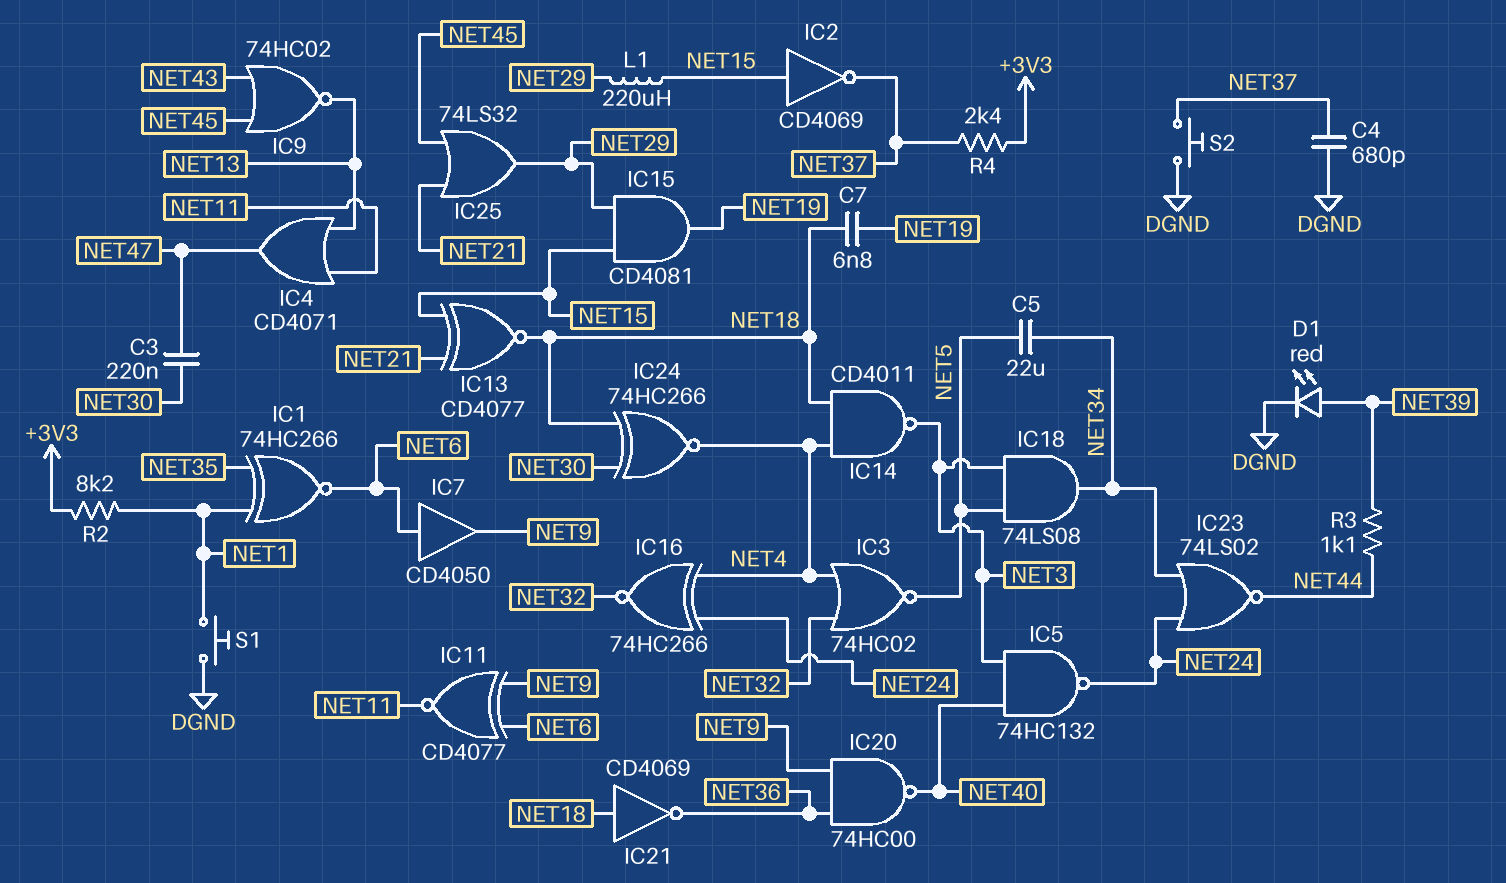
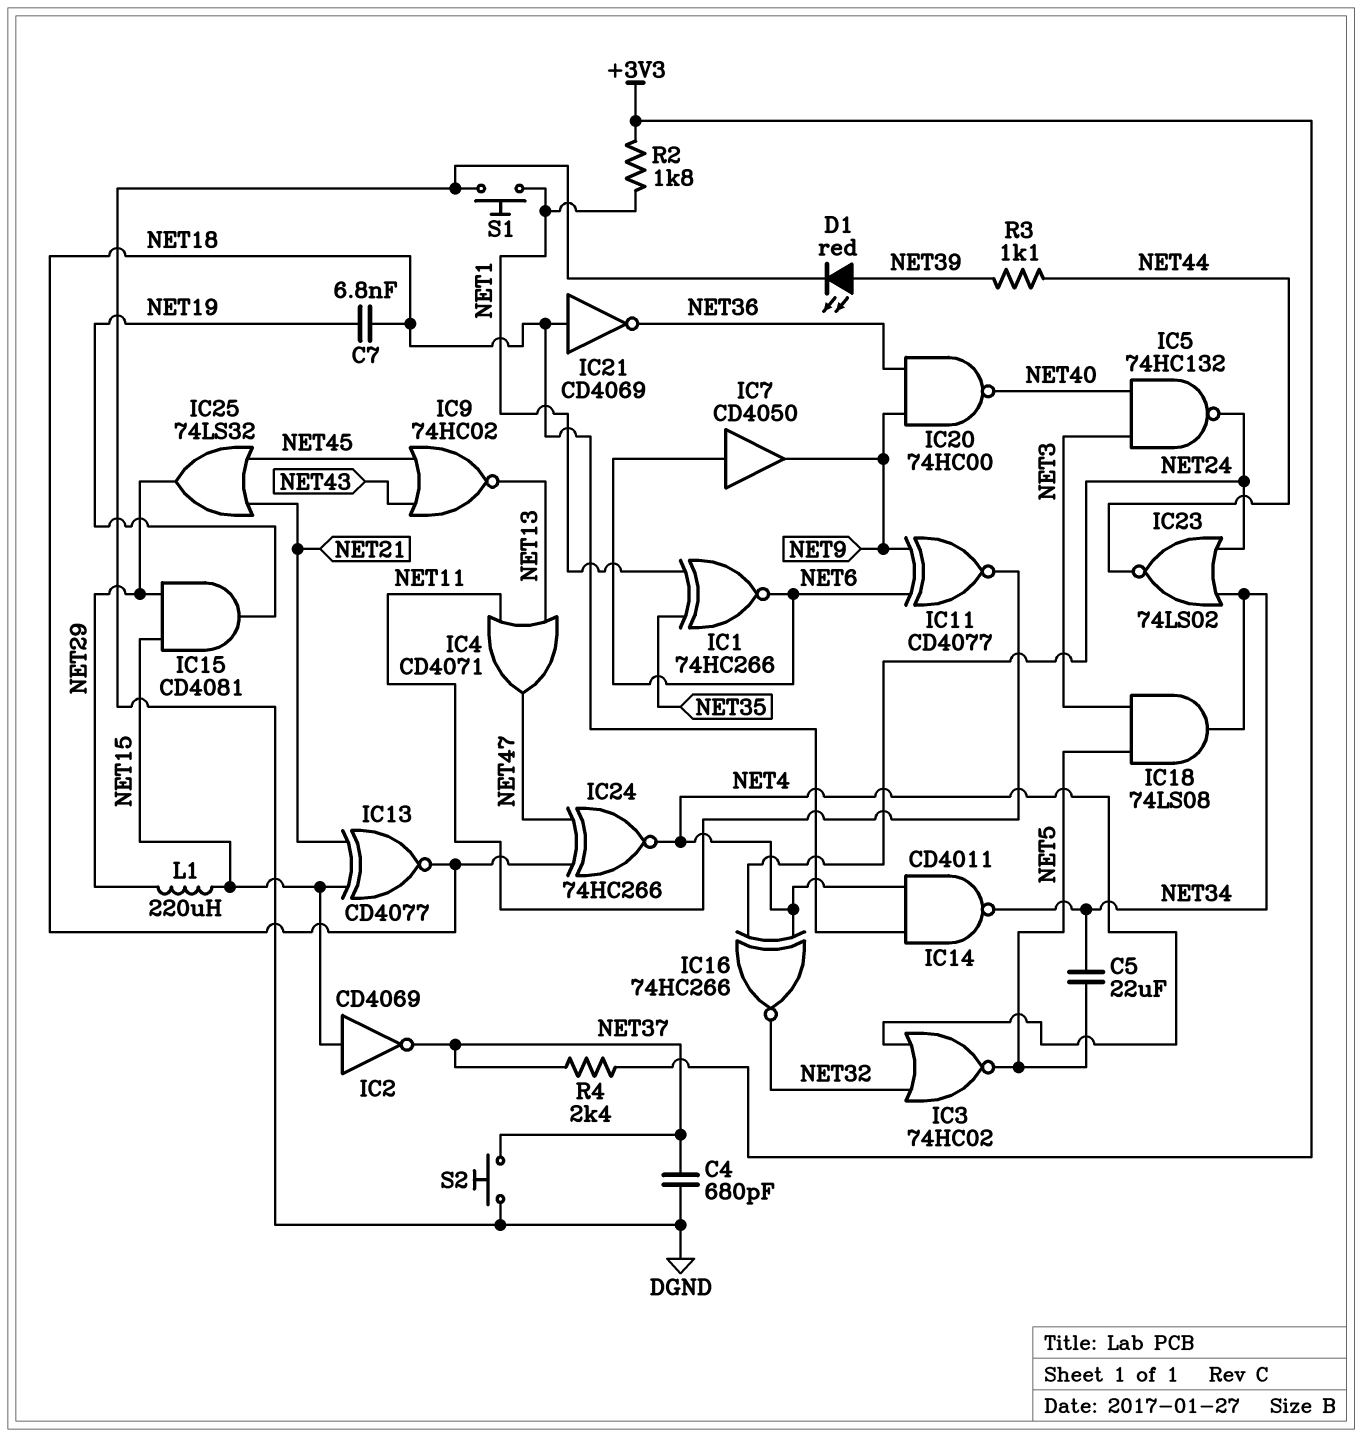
C3: 220nF (NET30, NET47) -> none
IC14: NAND CD4011 (in NET4, in NET18, out NET3) -> NAND CD4011 (in NET4, in NET18, out NET34)
IC24: XNOR 74HC266 (in NET18, in NET30, out NET4) -> XNOR 74HC266 (in NET18, in NET47, out NET4)
R2: 8.2k (+3V3, NET1) -> 1.8k (+3V3, NET1)

